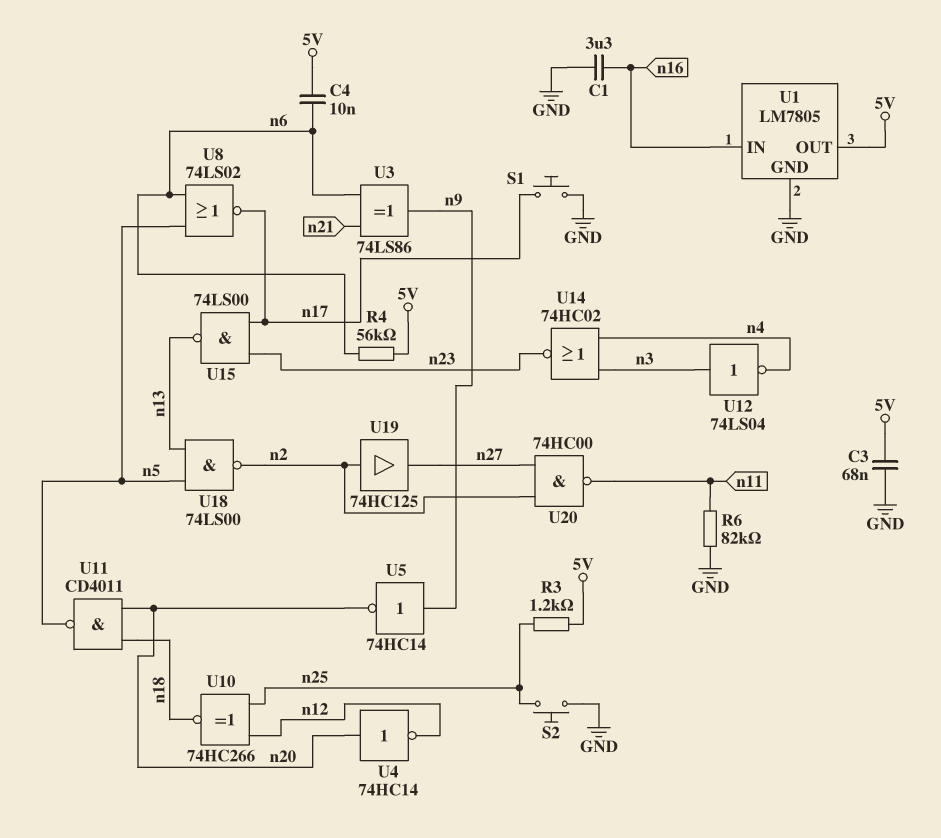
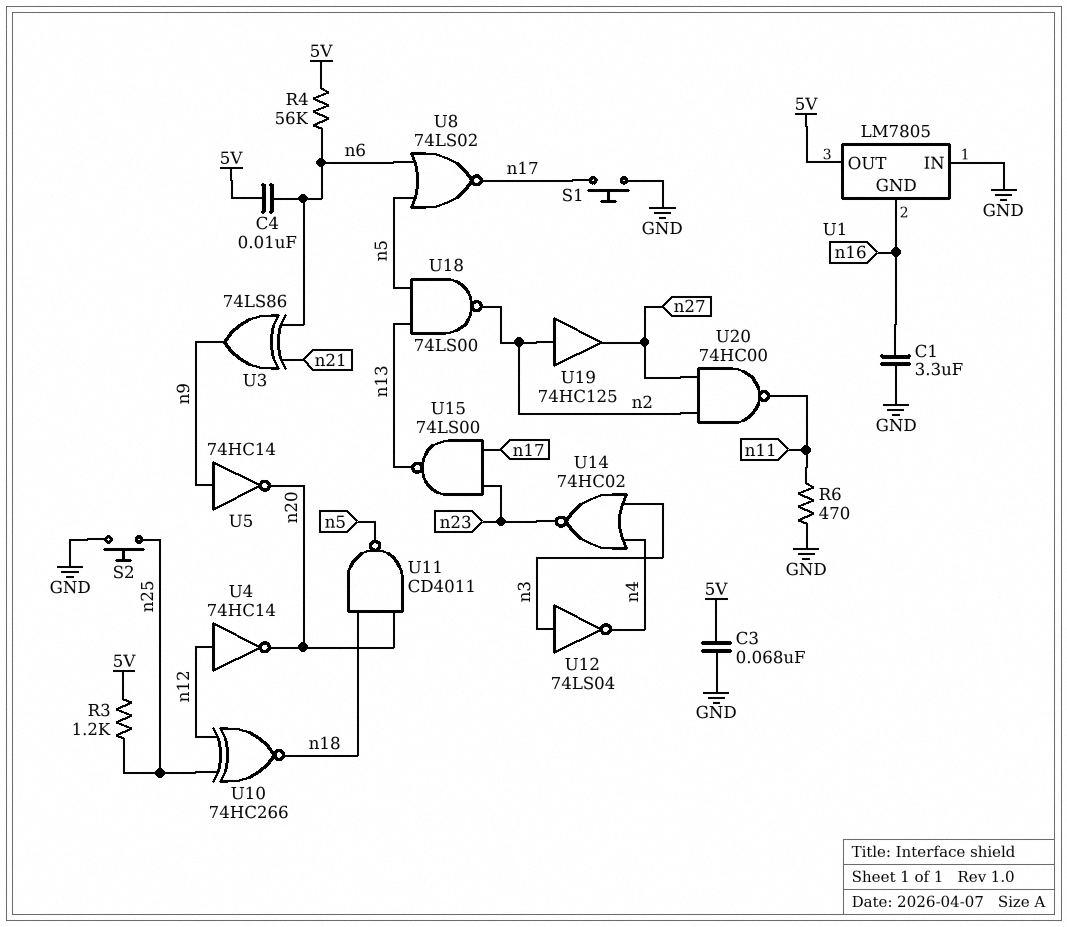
R6: 82k (GND, n11) -> 470 (GND, n11)
U1 pin GND: GND -> n16
U1 pin IN: n16 -> GND
U4: NOT 74HC14 (in n20, out n12) -> NOT 74HC14 (in n12, out n20)

